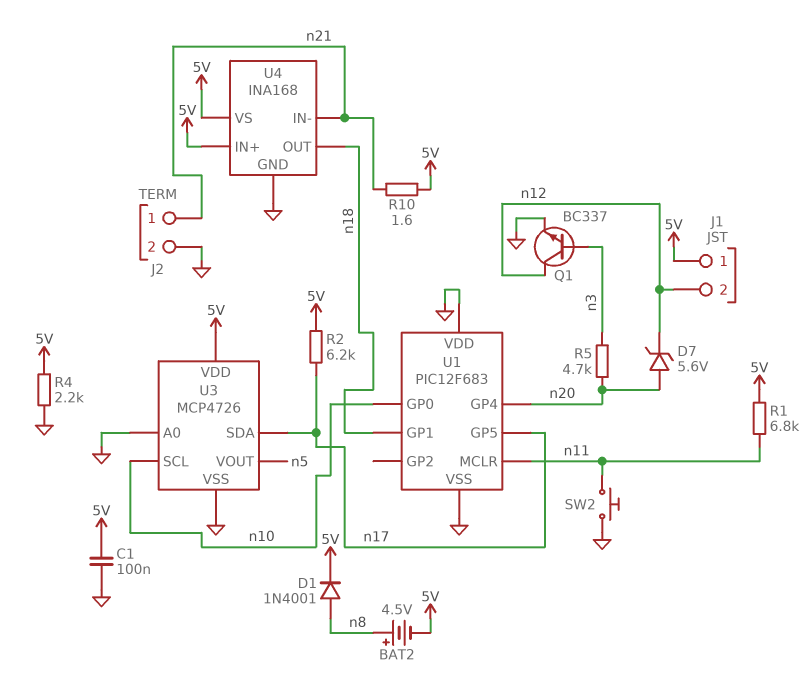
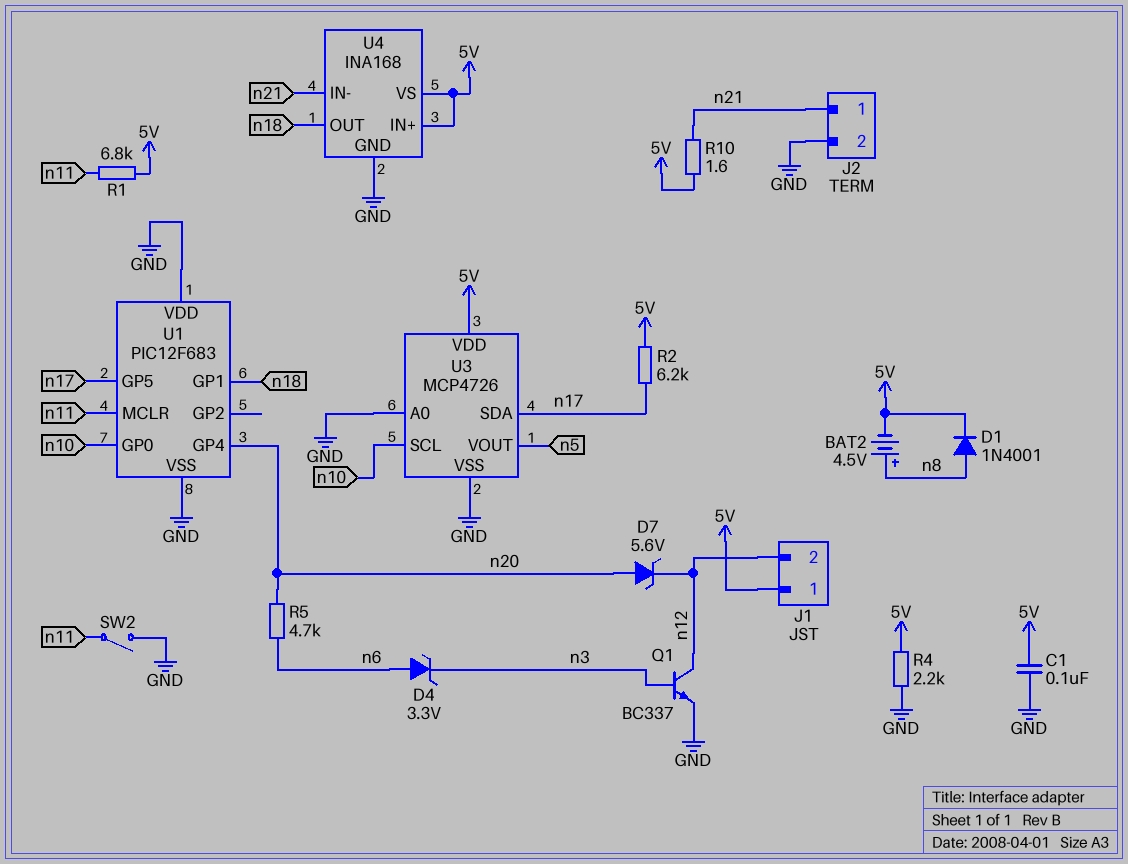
D4: none -> zener 3.3V (A n6, K n3)
R5: 4.7k (n3, n20) -> 4.7k (n6, n20)
SW2: button (GND, n11) -> switch (GND, n11)

